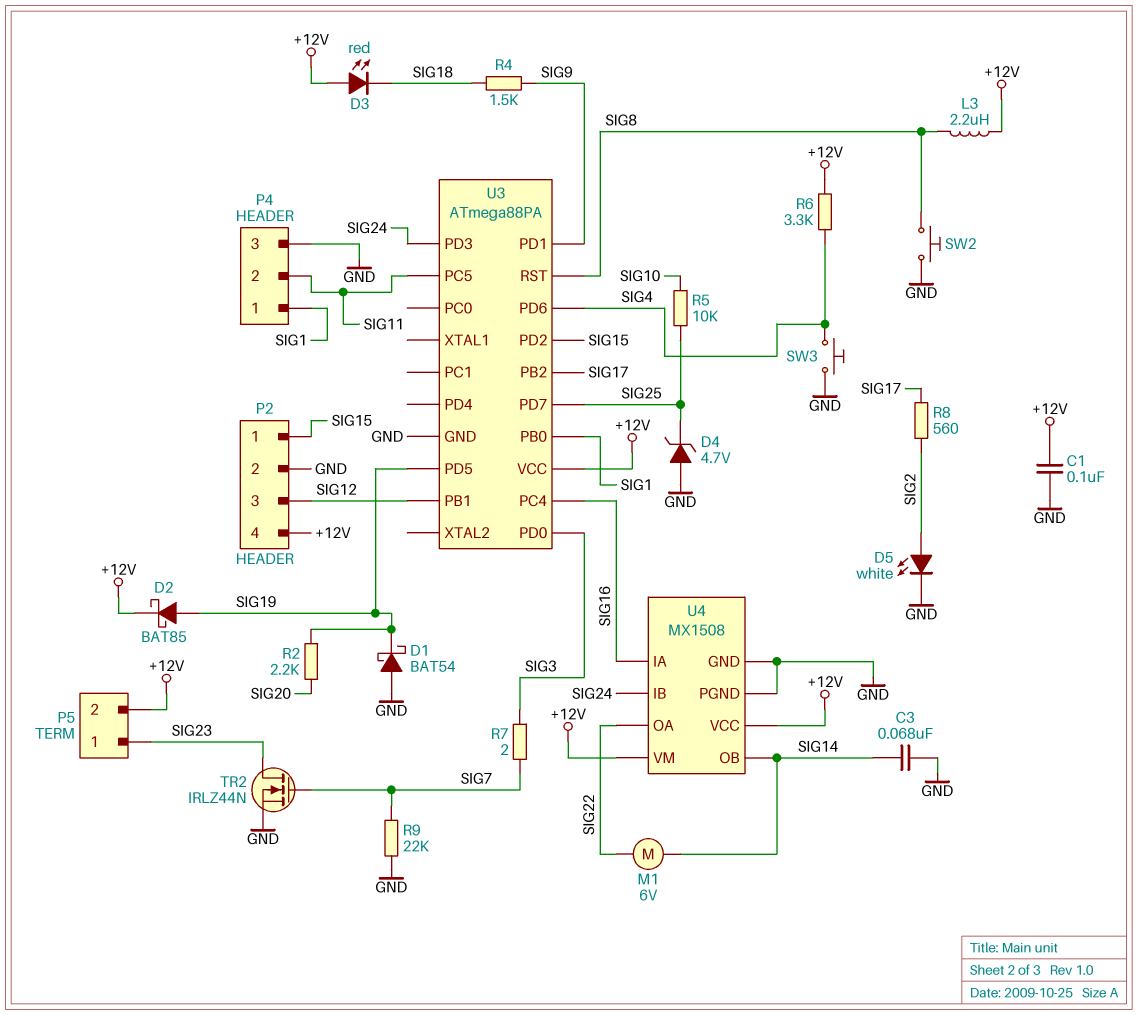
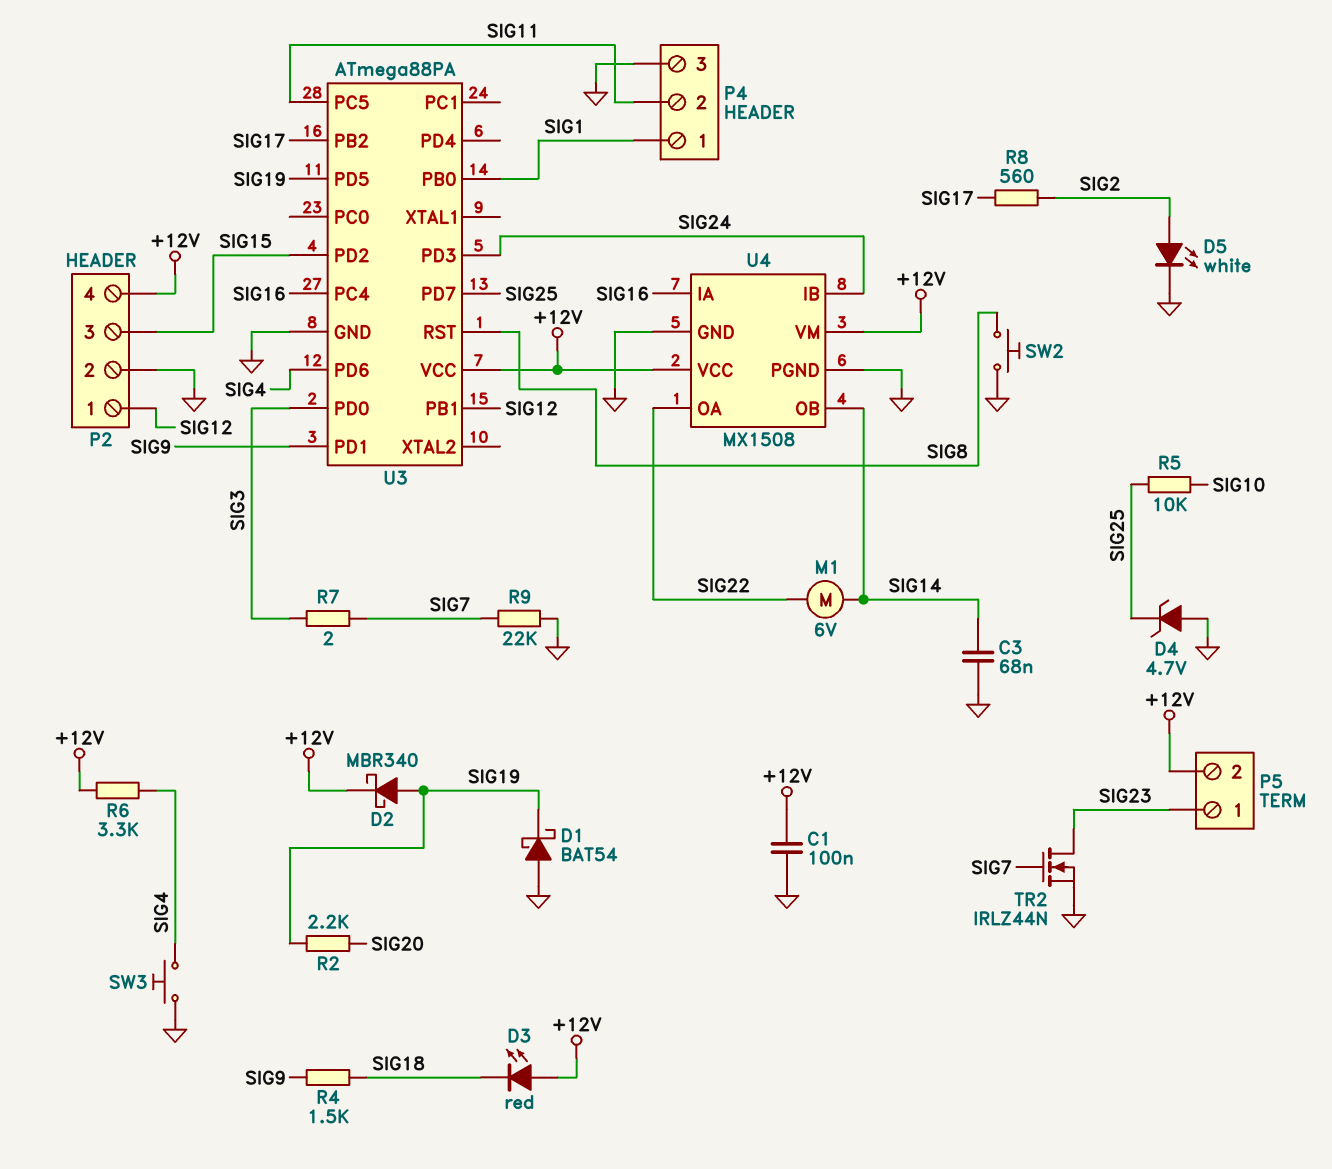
D2: schottky BAT85 (A SIG19, K +12V) -> schottky MBR340 (A SIG19, K +12V)
L3: 2.2uH (+12V, SIG8) -> none
P2 pin 1: SIG15 -> SIG12
P2 pin 3: SIG12 -> SIG15

